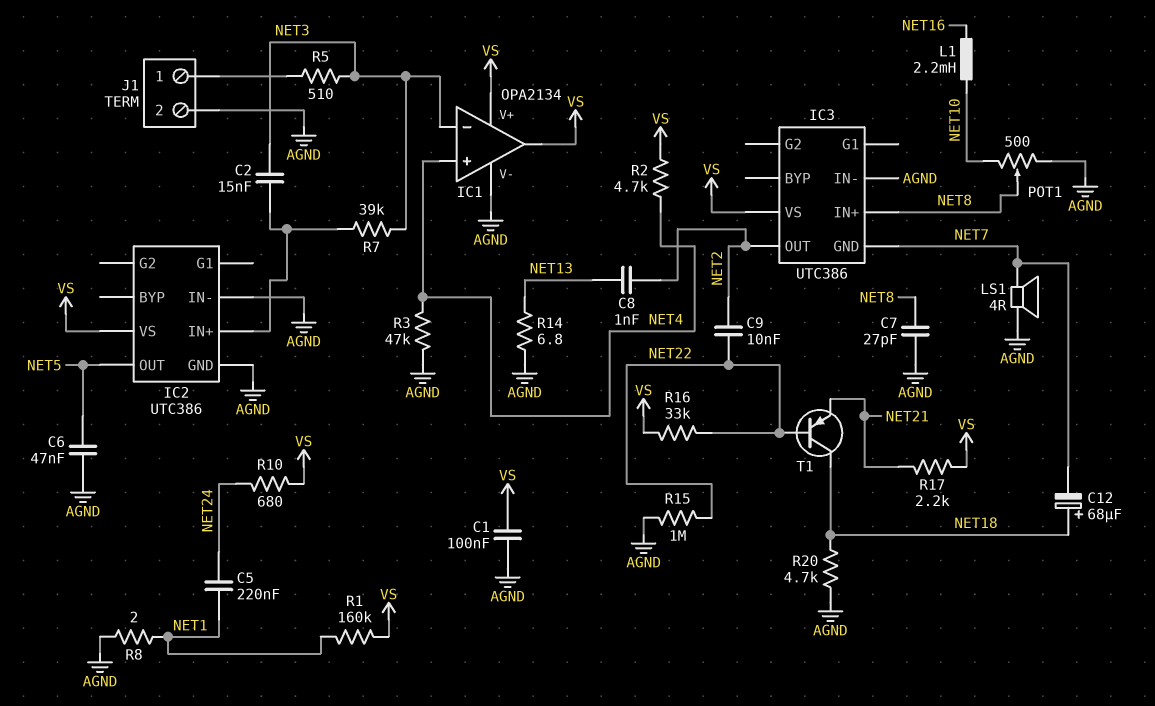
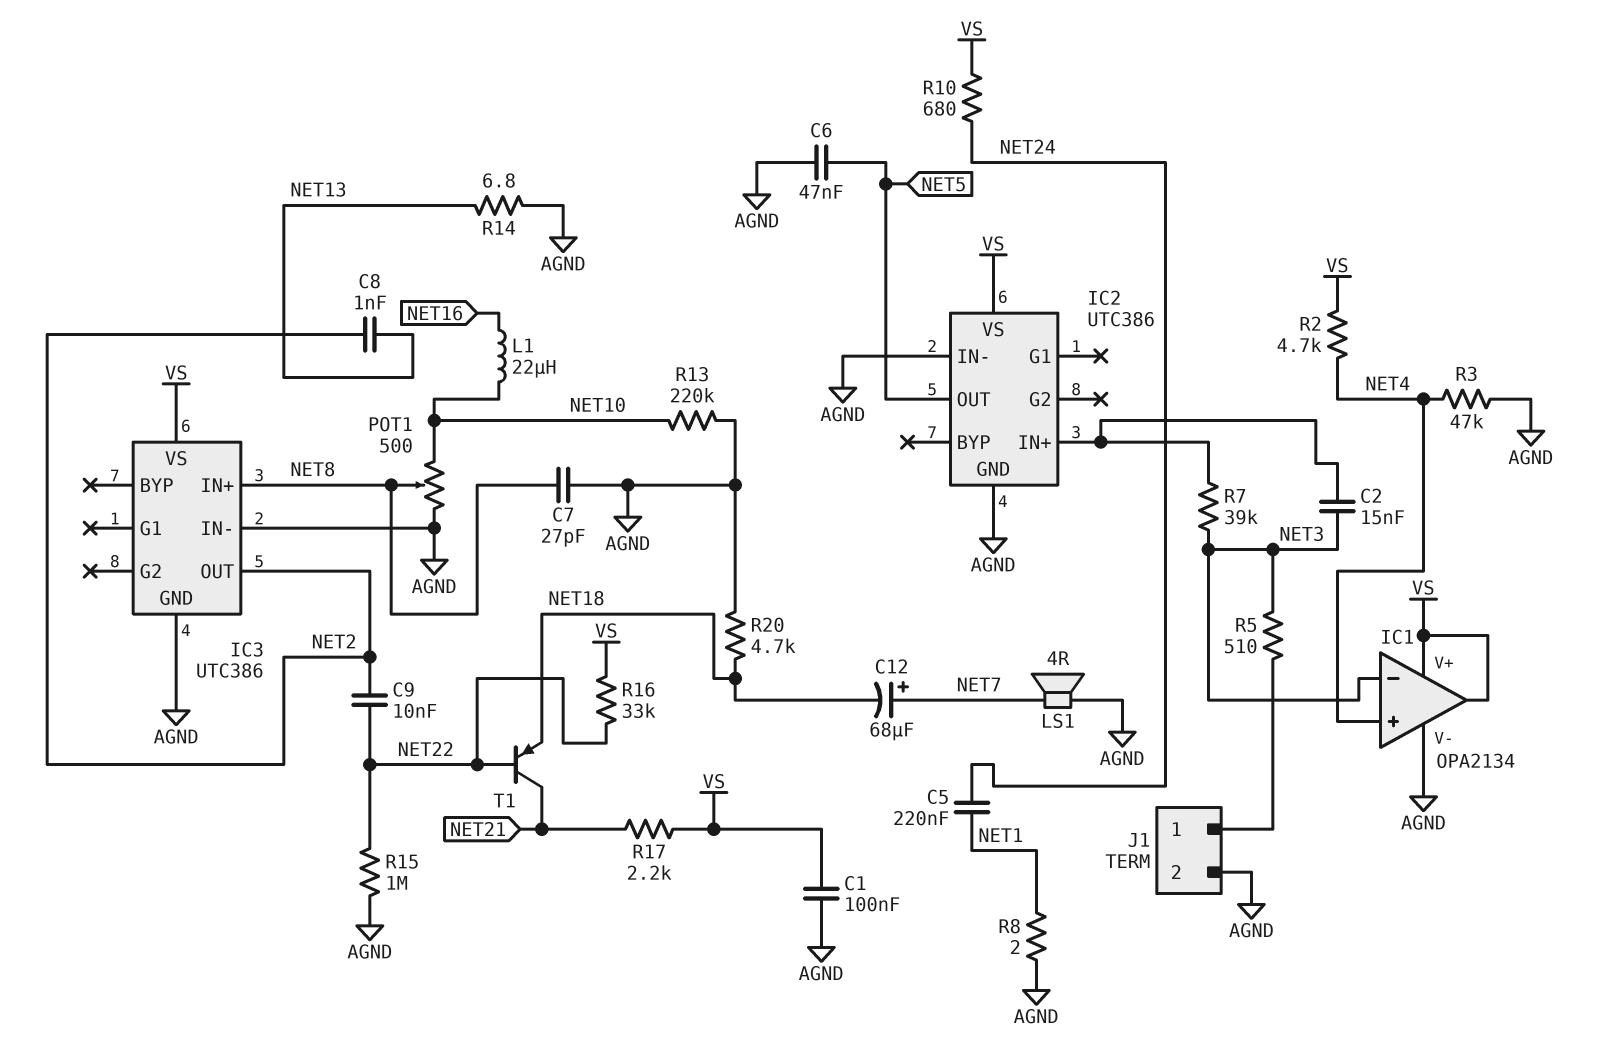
C12: 68uF (plus NET18, minus NET7) -> 68uF (plus NET7, minus NET18)
IC3 pin GND: NET7 -> AGND
L1: 2.2mH (NET10, NET16) -> 22uH (NET10, NET16)
R1: 160k (NET1, VS) -> none
R13: none -> 220k (AGND, NET10)
T1: PNP (B NET22, C NET18, E NET21) -> PNP (B NET22, C NET21, E NET18)

